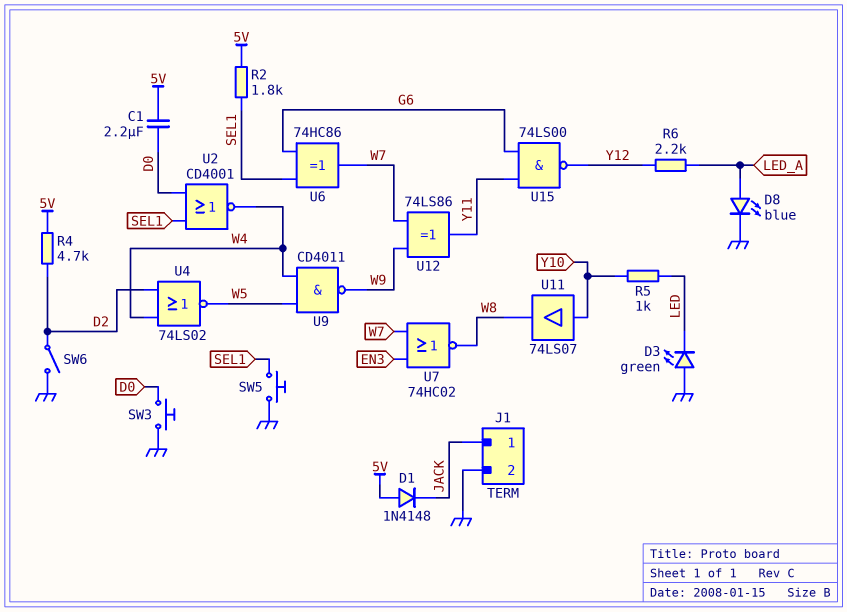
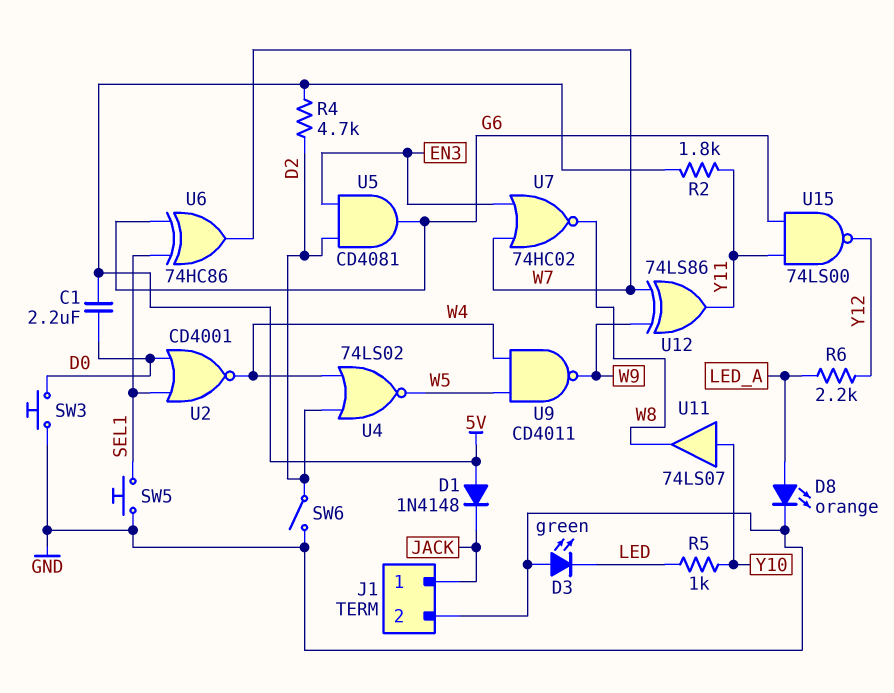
D8: LED blue (A LED_A, K GND) -> LED orange (A LED_A, K GND)
R2: 1.8k (5V, SEL1) -> 1.8k (5V, Y11)
U5: none -> AND CD4081 (in D2, in EN3, out G6)

